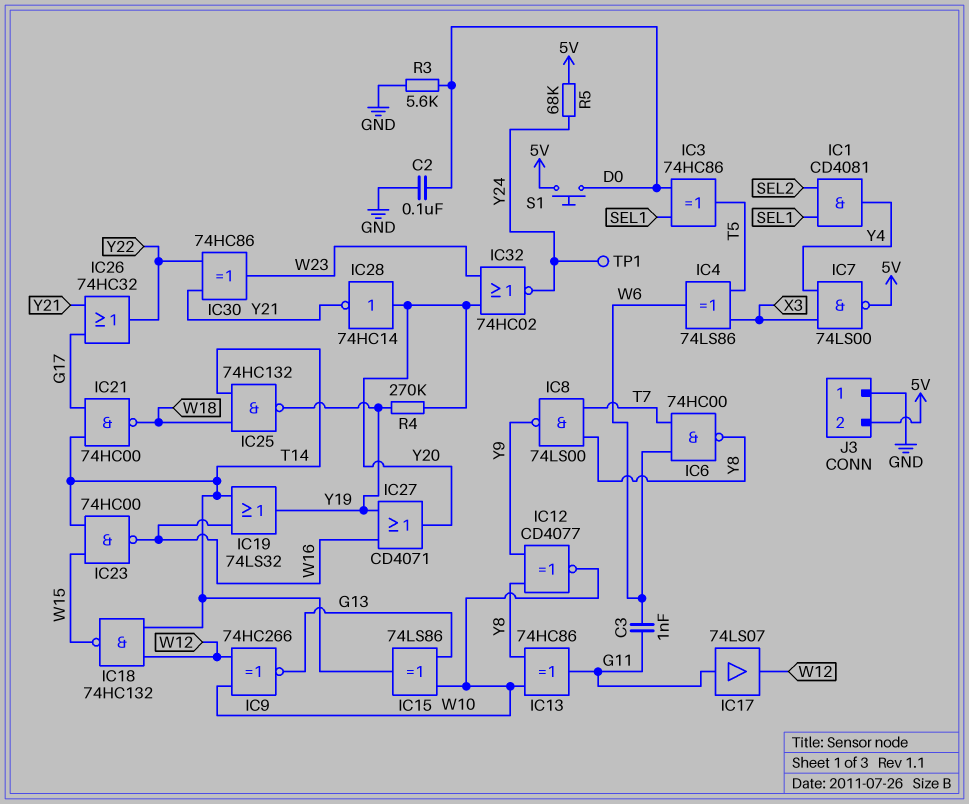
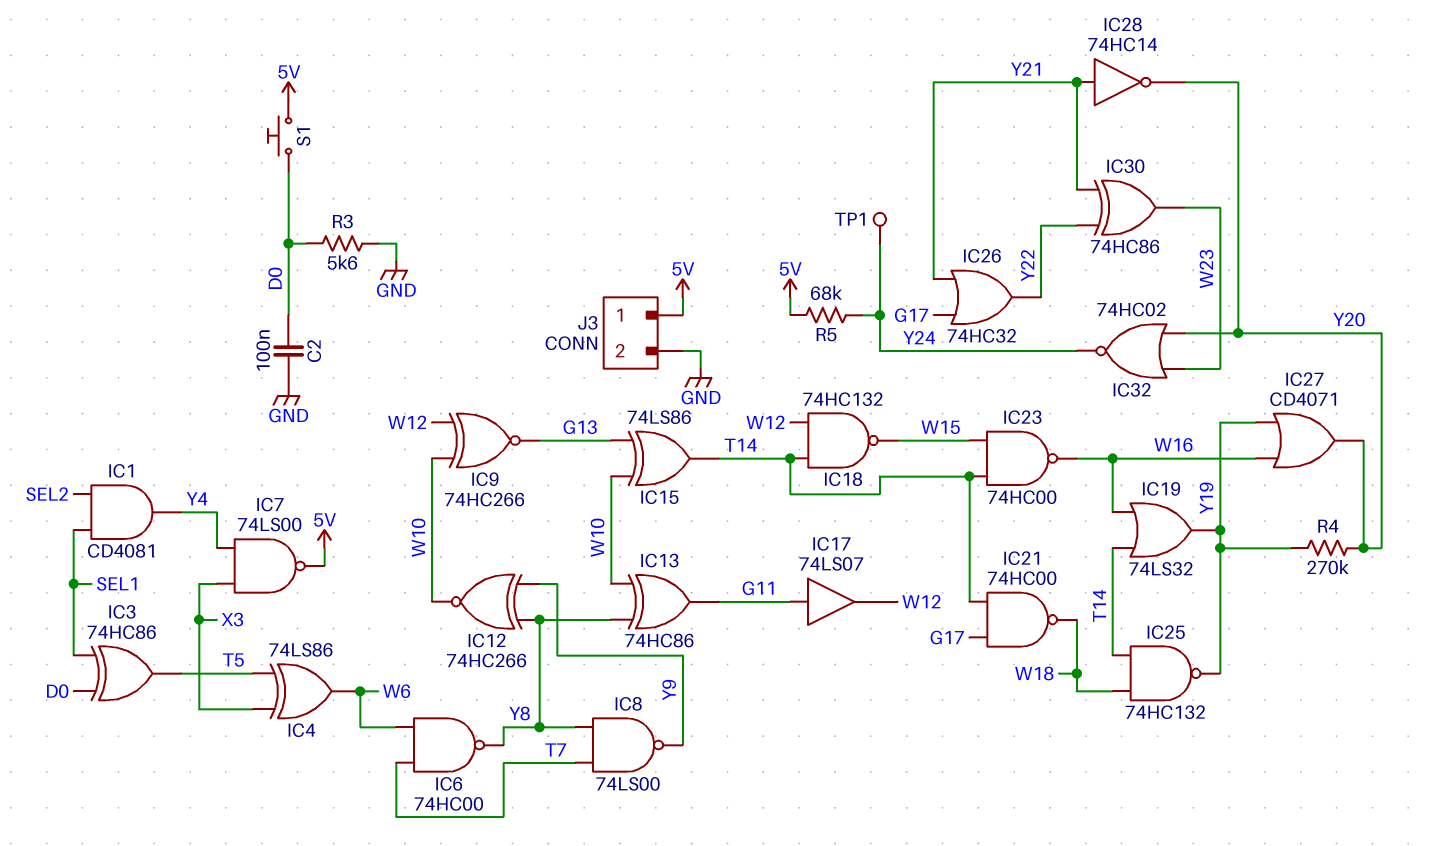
C3: 1nF (G11, W6) -> none
IC12: XNOR CD4077 (in Y8, in Y9, out W10) -> XNOR 74HC266 (in Y8, in Y9, out W10)
IC28: NOT 74HC14 (in Y20, out Y21) -> NOT 74HC14 (in Y21, out Y20)
J3 pin 1: GND -> 5V
J3 pin 2: 5V -> GND

